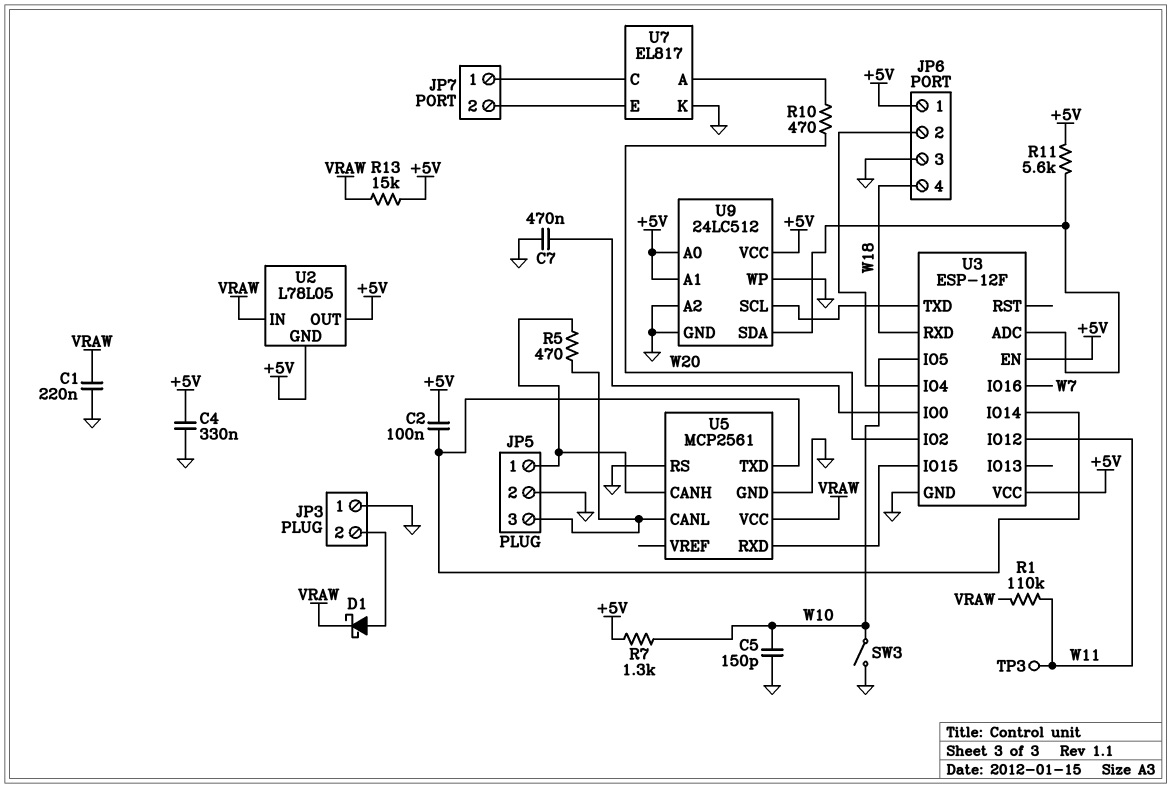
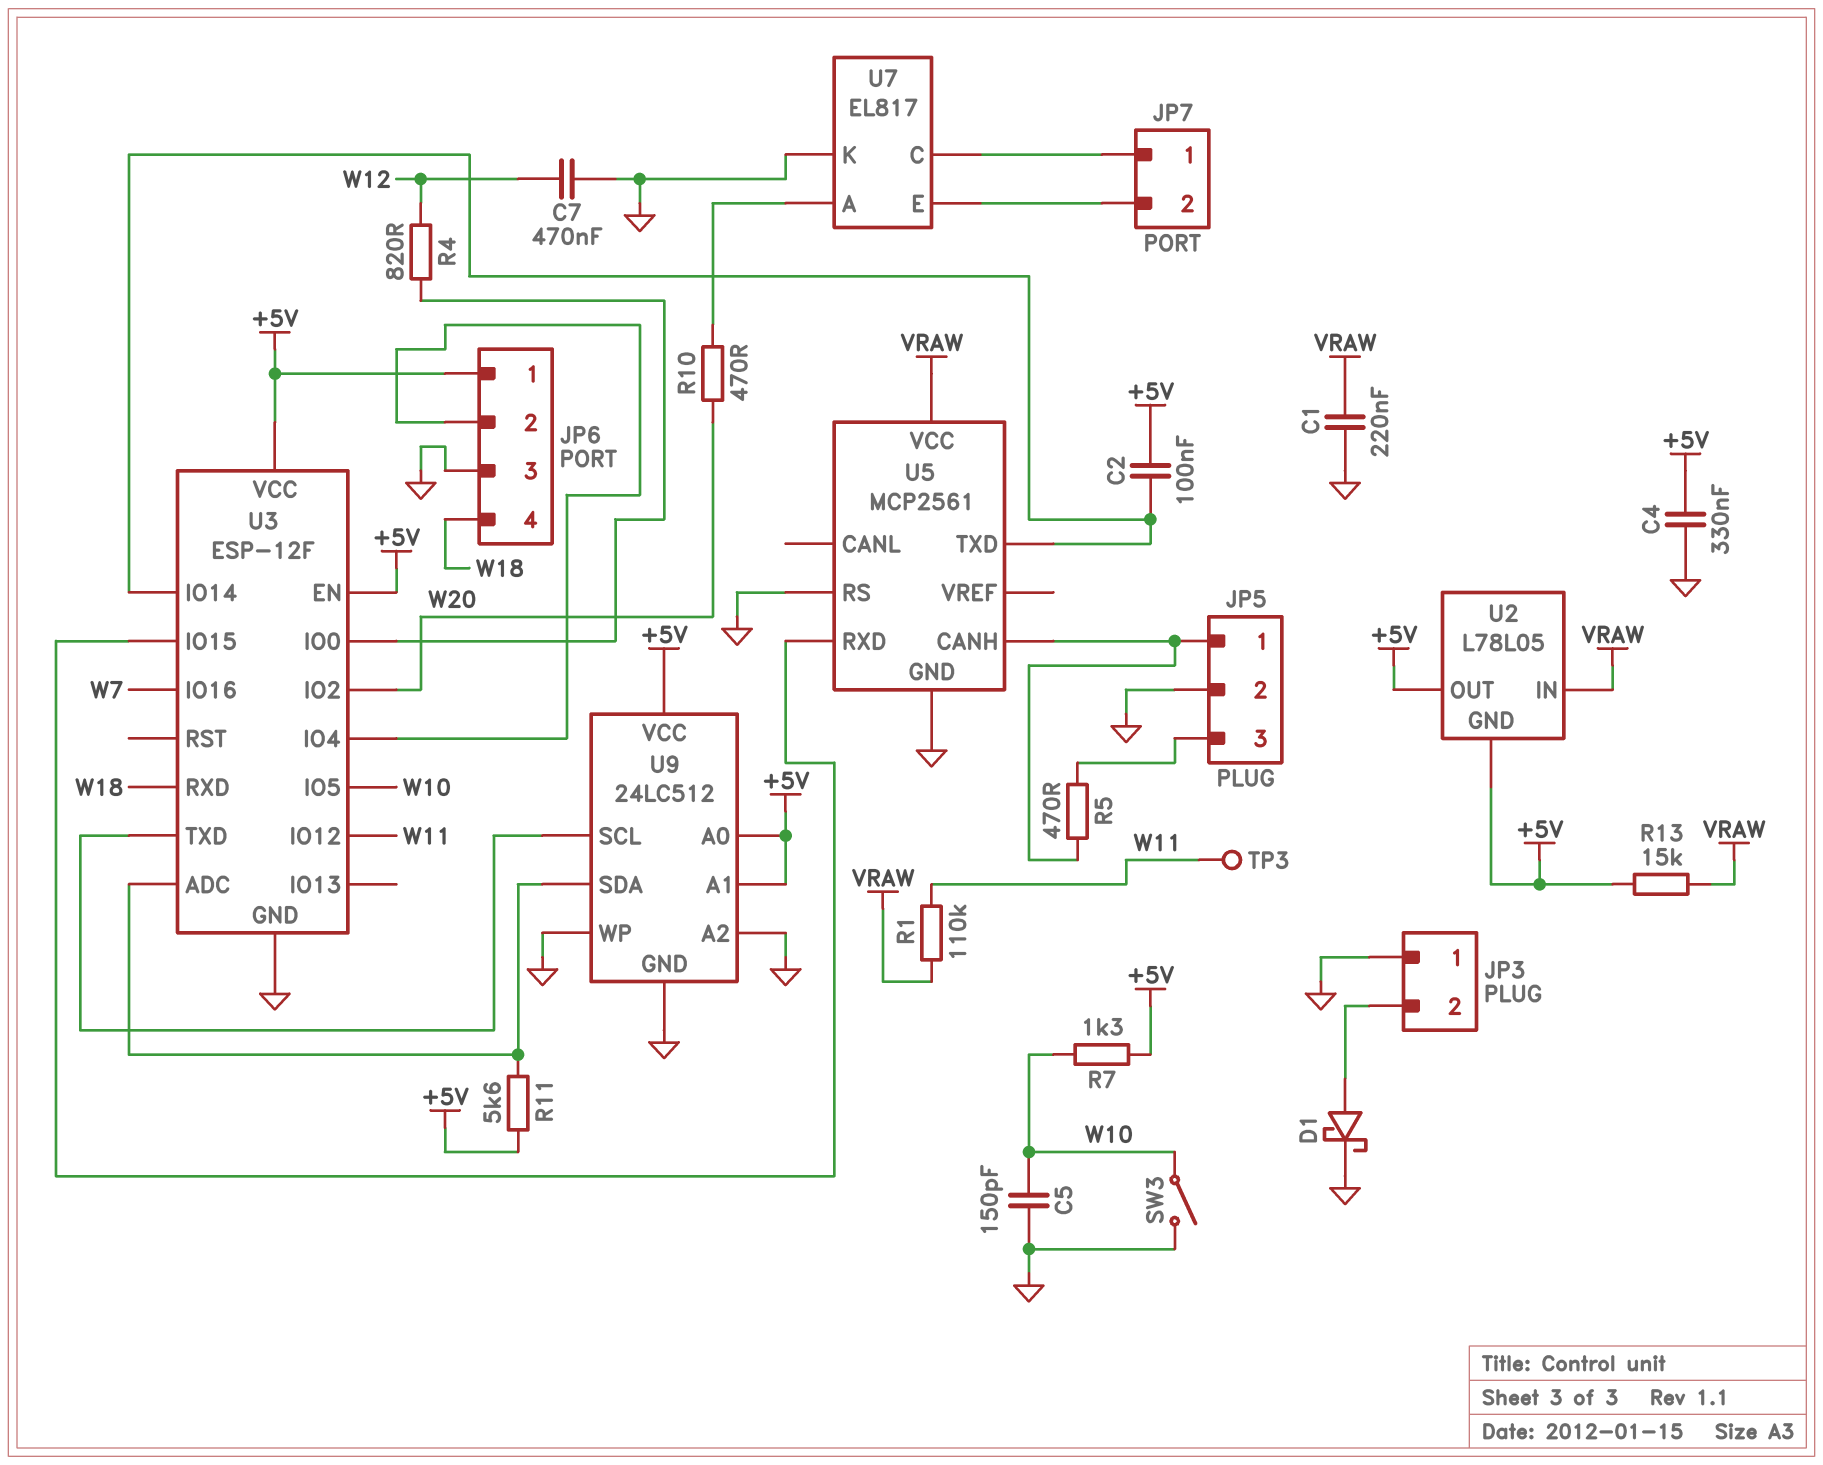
C7: 470nF (GND, U3/IO0) -> 470nF (GND, W12)
D1: schottky (A JP3/2, K VRAW) -> schottky (A JP3/2, K GND)
R4: none -> 820 (U3/IO0, W12)
U5 pin CANL: JP5/3 -> none

